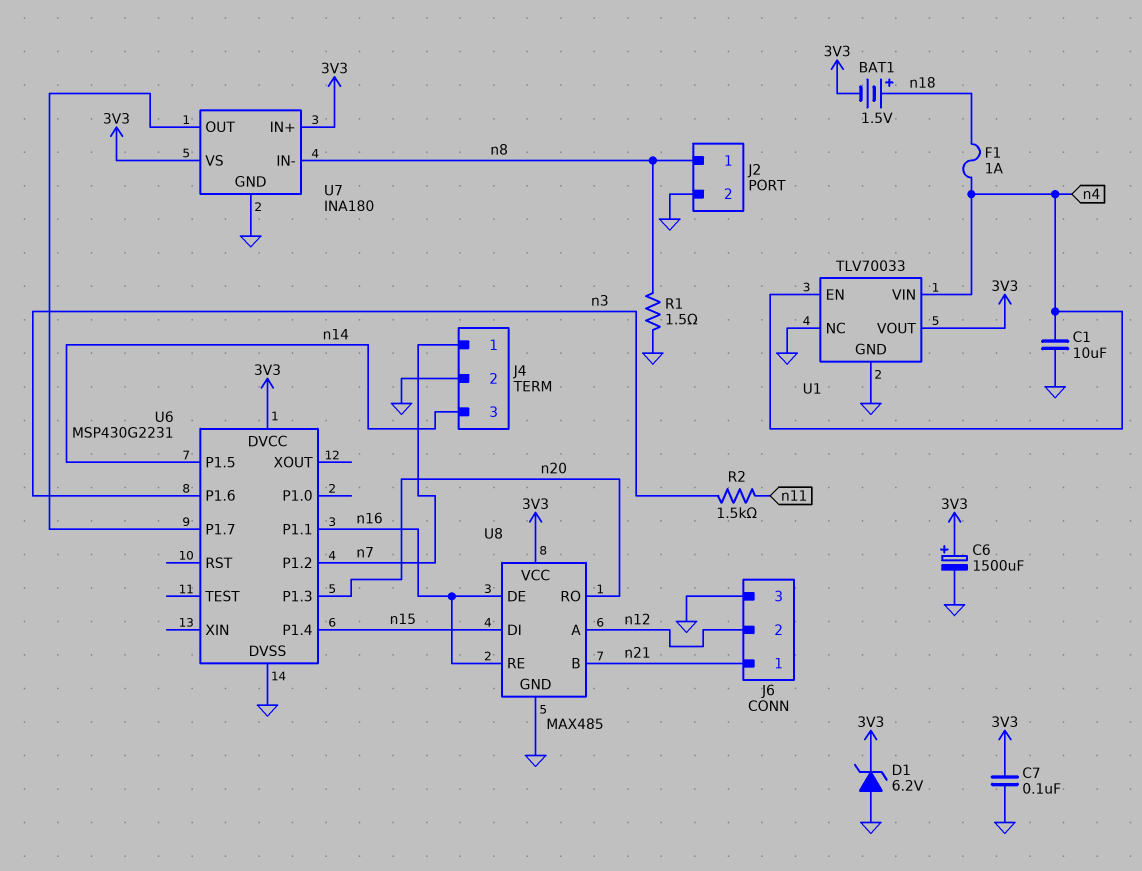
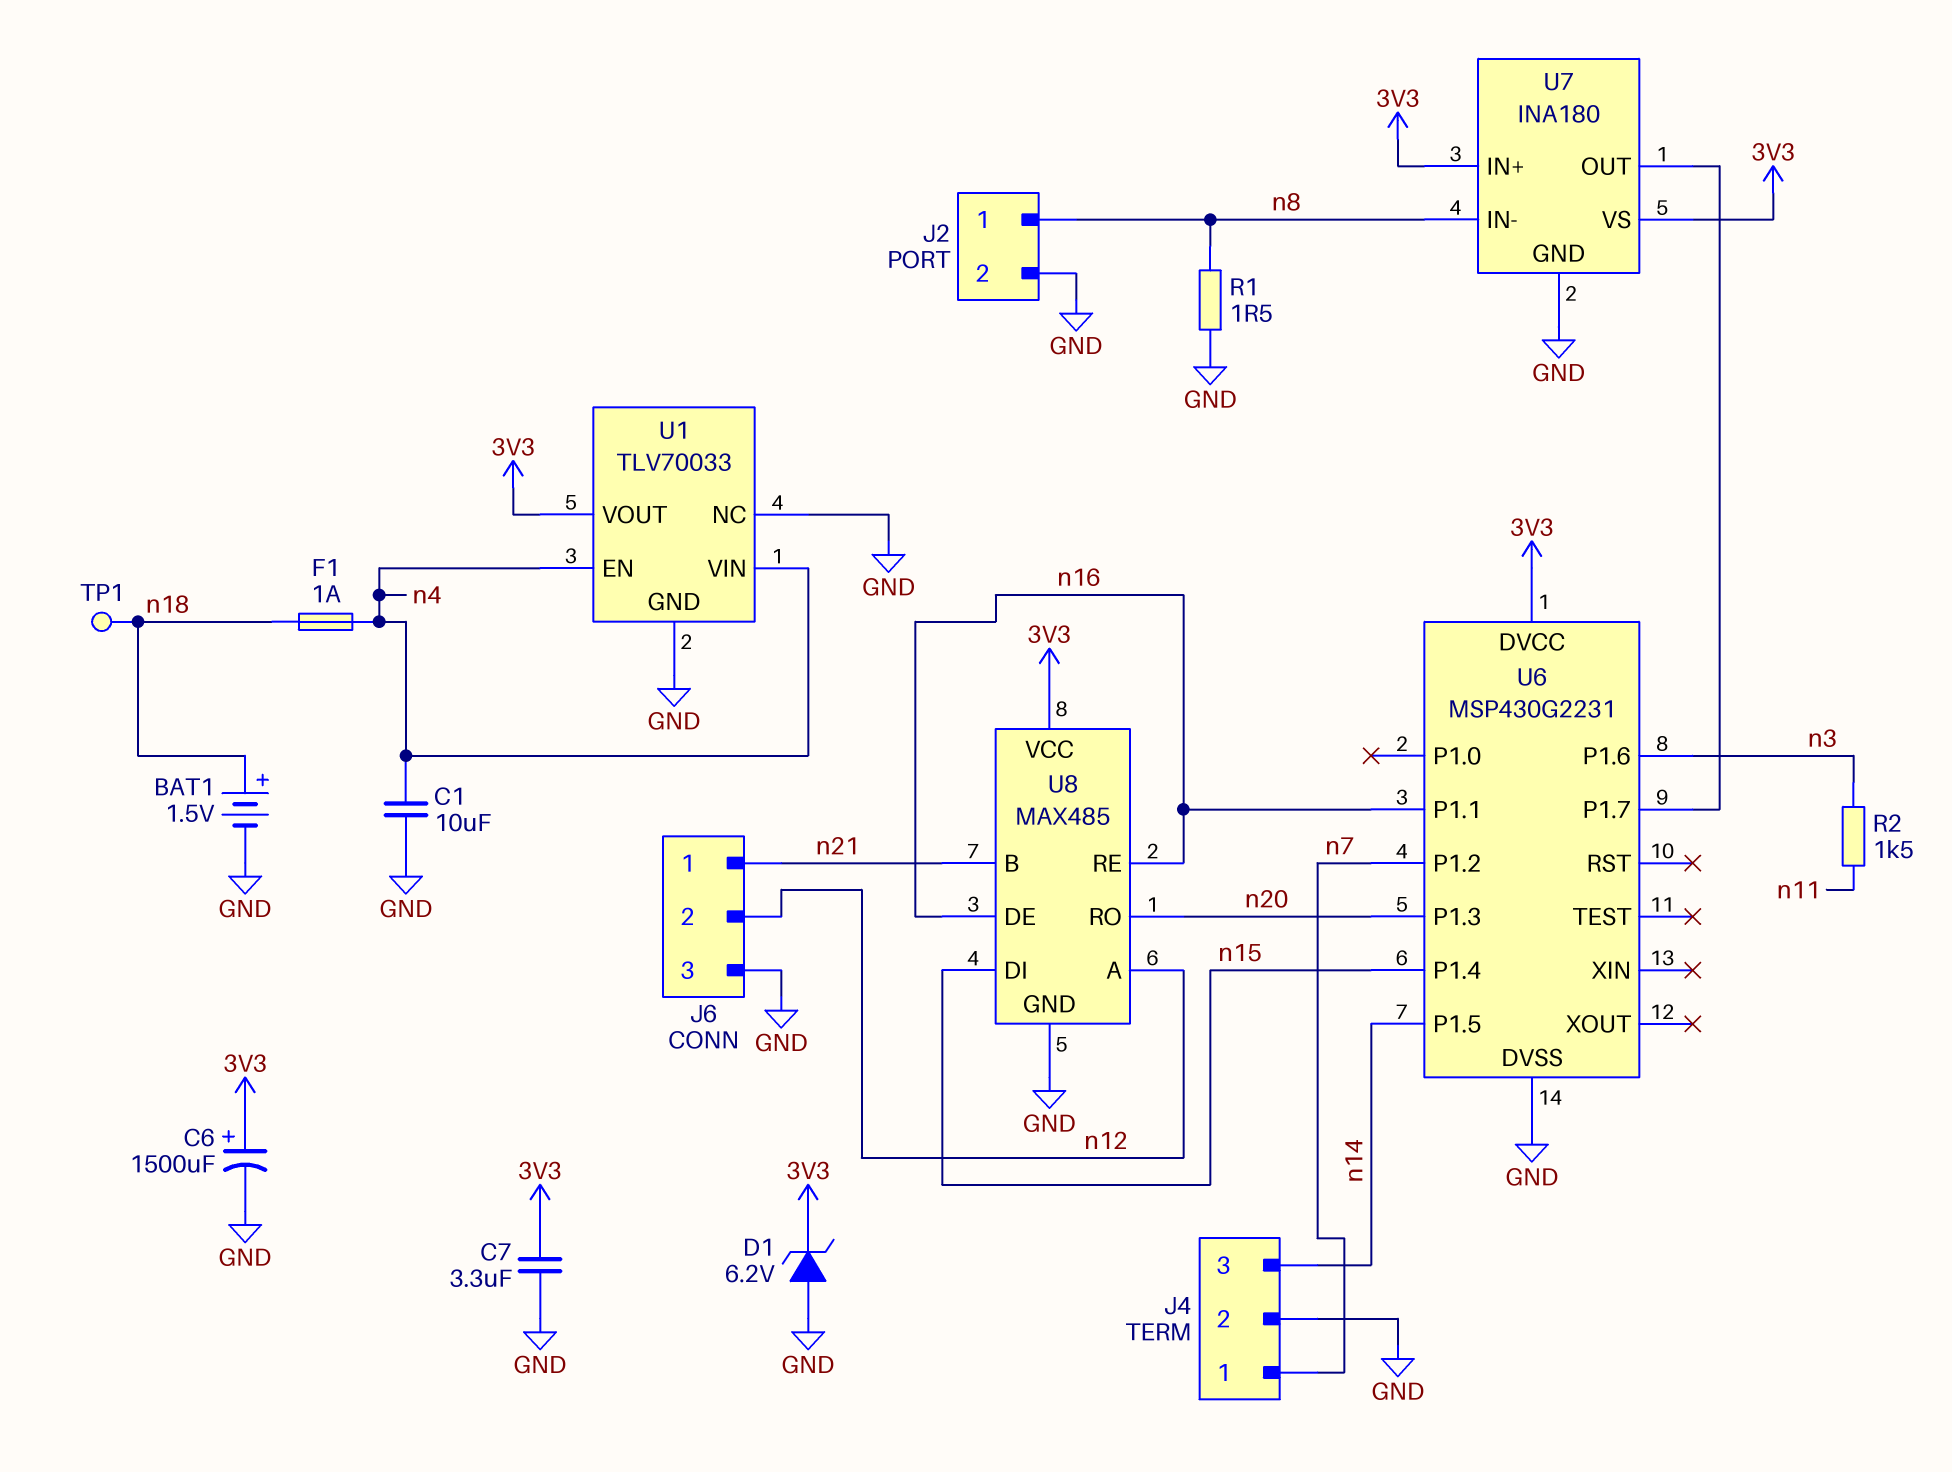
BAT1: 1.5V (plus n18, minus 3V3) -> 1.5V (plus n18, minus GND)
C7: 100nF (3V3, GND) -> 3.3uF (3V3, GND)
TP1: none -> test point (n18)

